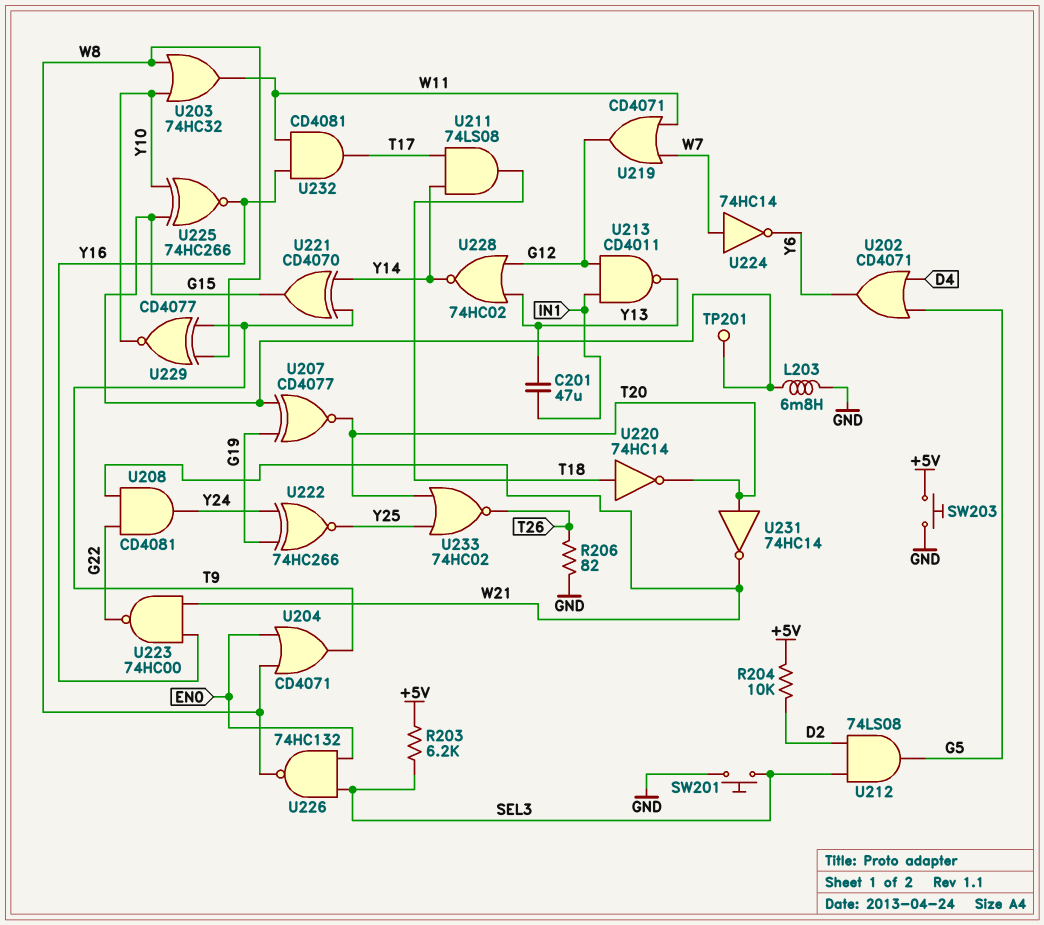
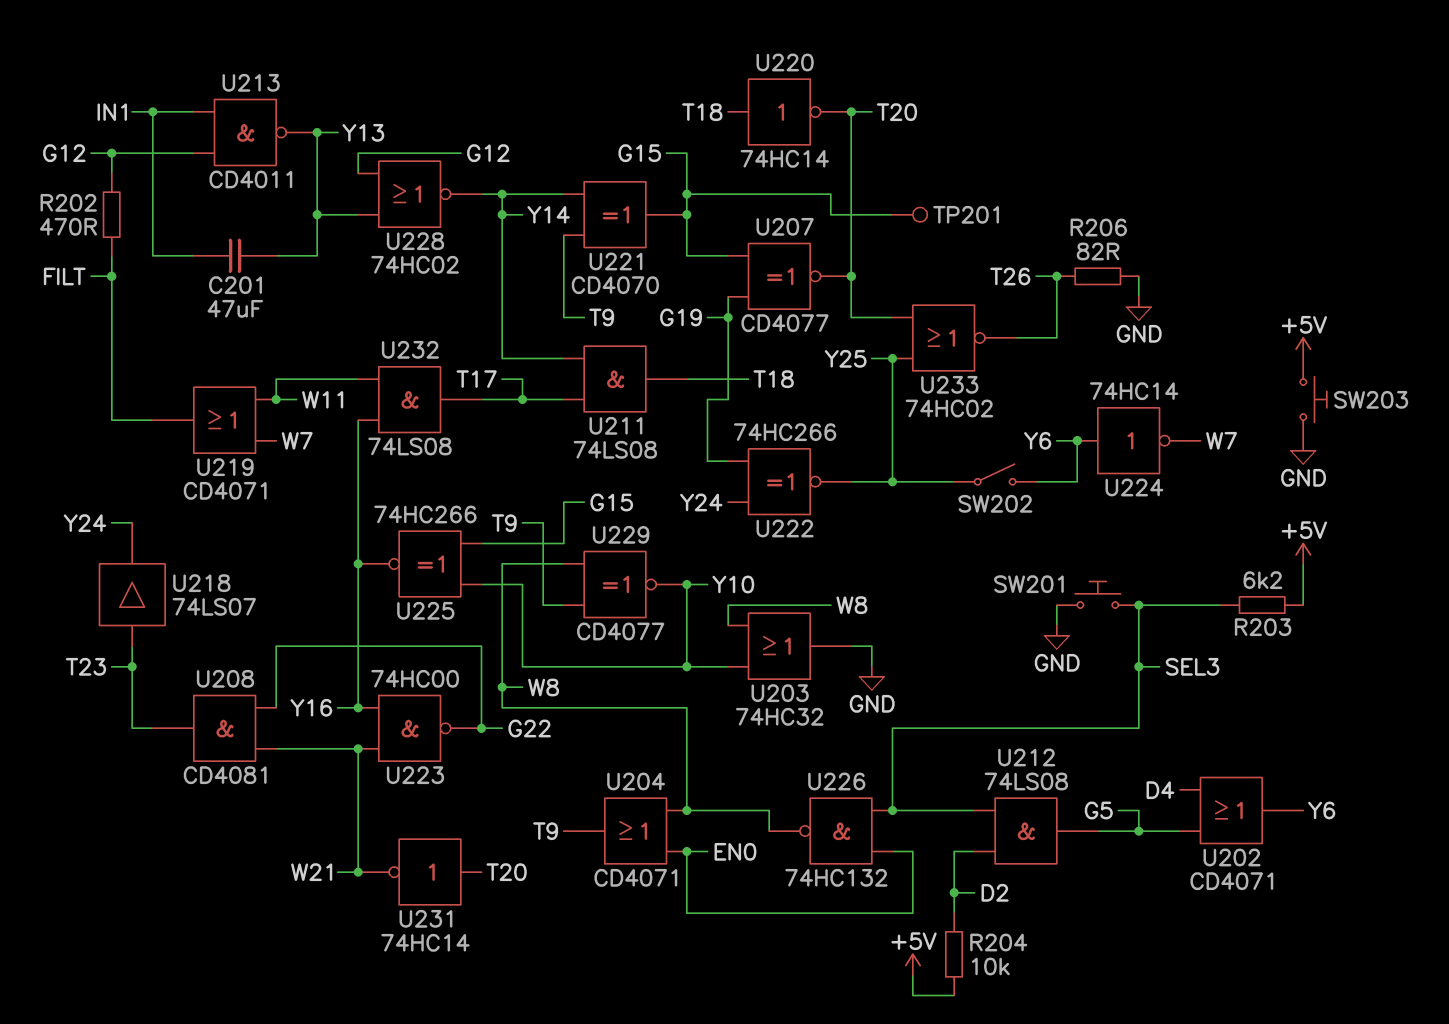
L203: 6.8mH (G15, GND) -> none
R202: none -> 470 (FILT, G12)
SW202: none -> switch (Y6, Y25)
U203: OR 74HC32 (in W8, in Y10, out W11) -> OR 74HC32 (in W8, in Y10, out GND)
U208: AND CD4081 (in G22, in W21, out Y24) -> AND CD4081 (in G22, in W21, out T23)
U218: none -> buffer 74LS07 (in T23, out Y24)
U219: OR CD4071 (in W7, in W11, out G12) -> OR CD4071 (in W7, in W11, out FILT)
U224: NOT 74HC14 (in W7, out Y6) -> NOT 74HC14 (in Y6, out W7)
U232: AND CD4081 (in W11, in Y16, out T17) -> AND 74LS08 (in W11, in Y16, out T17)

